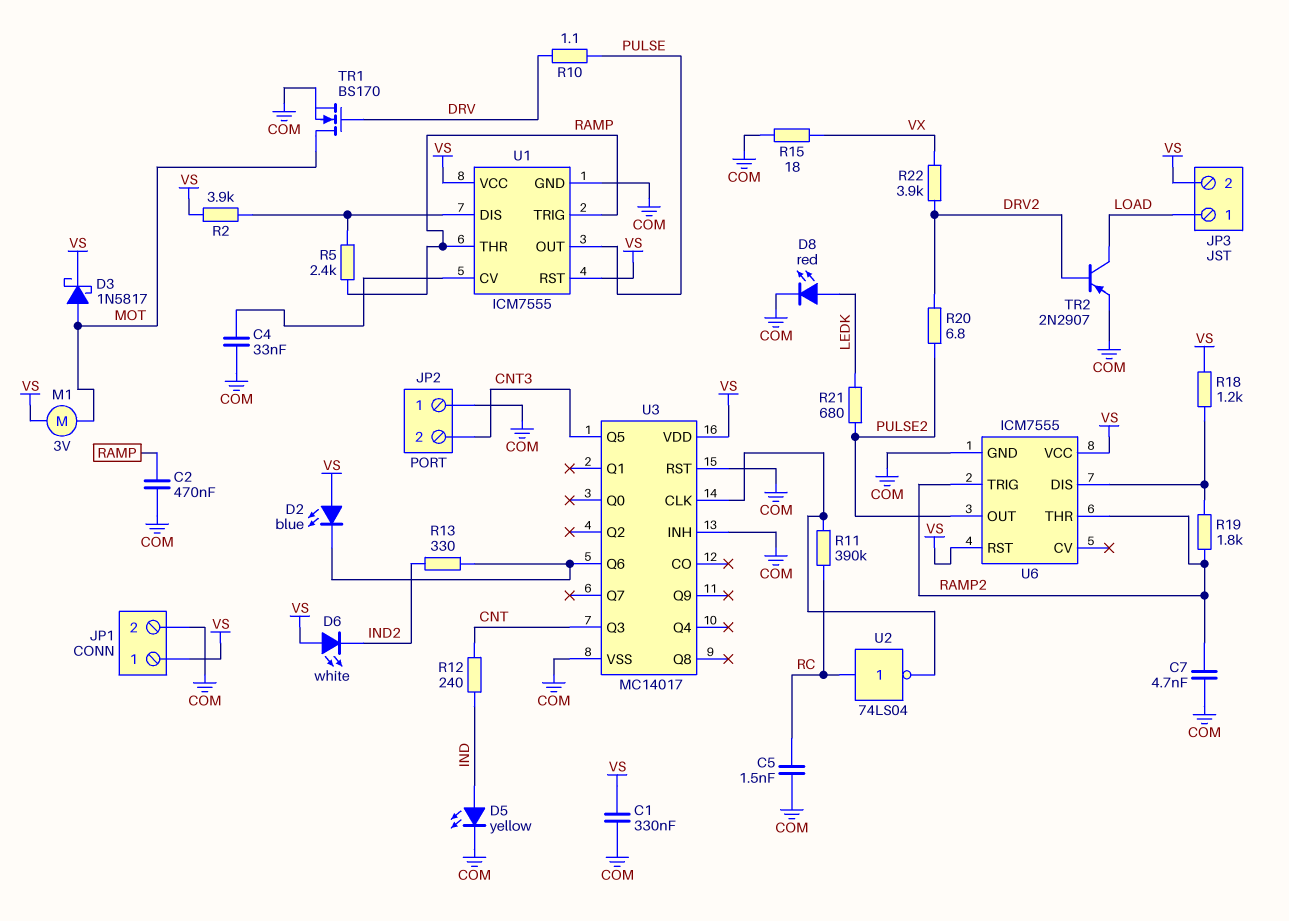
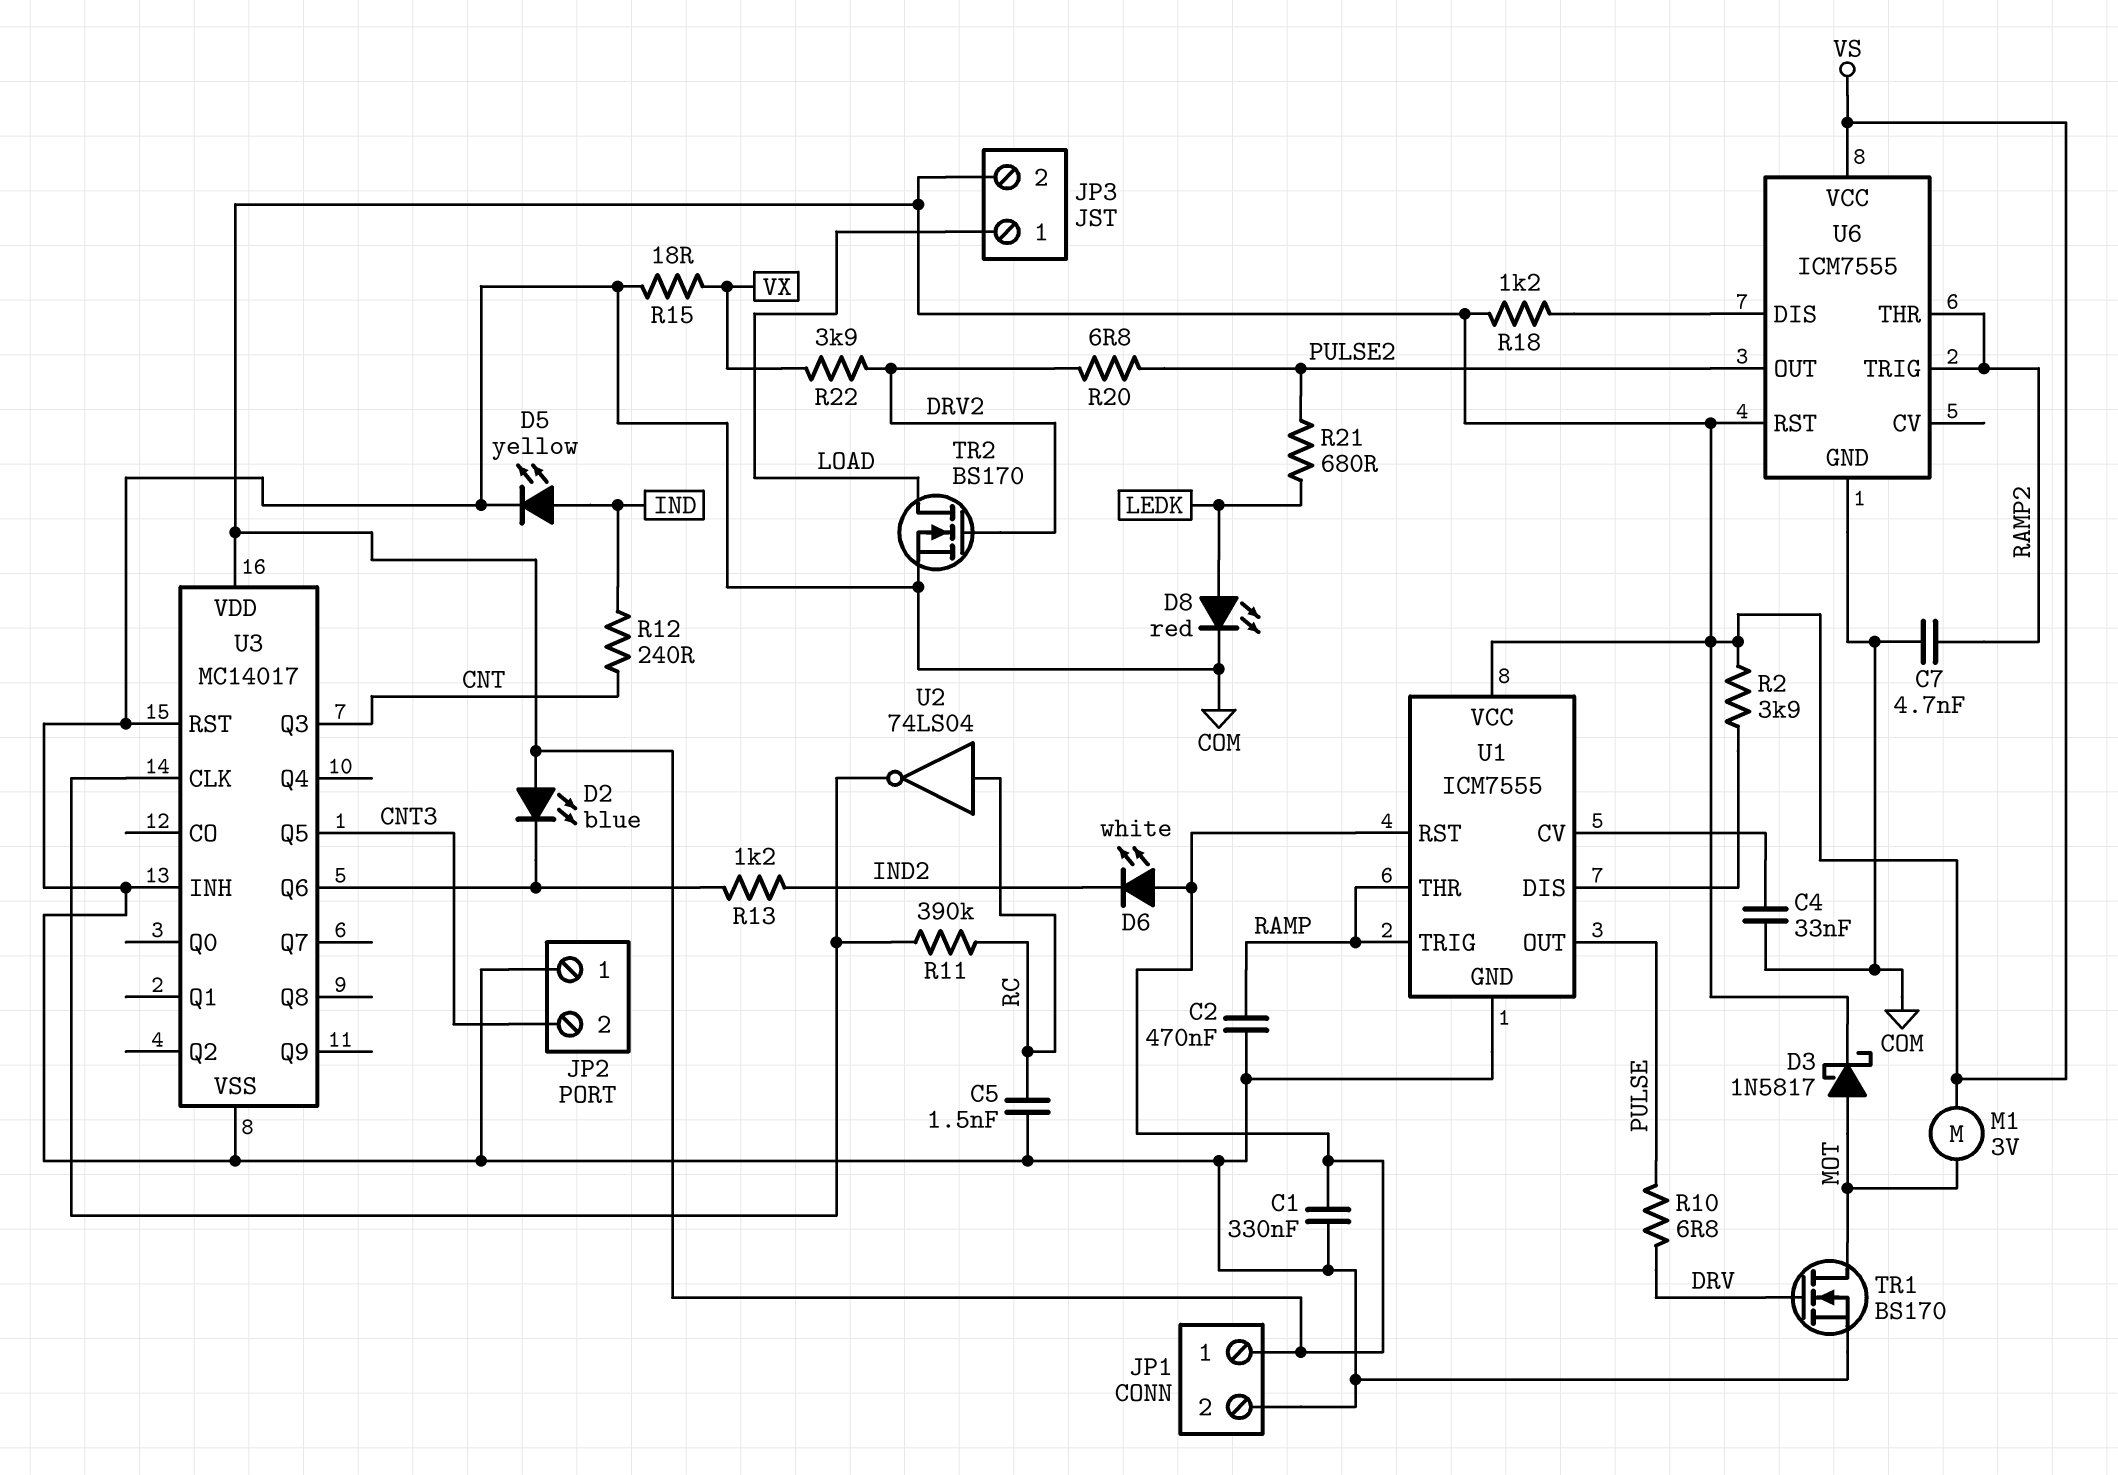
R5: 2.4k (RAMP, U1/DIS) -> none
R10: 1.1 (DRV, PULSE) -> 6.8 (DRV, PULSE)
R13: 330 (IND2, U3/Q6) -> 1.2k (IND2, U3/Q6)
R19: 1.8k (RAMP2, U6/DIS) -> none
TR2: PNP 2N2907 (B DRV2, C LOAD, E COM) -> NMOS BS170 (G DRV2, D LOAD, S COM)

